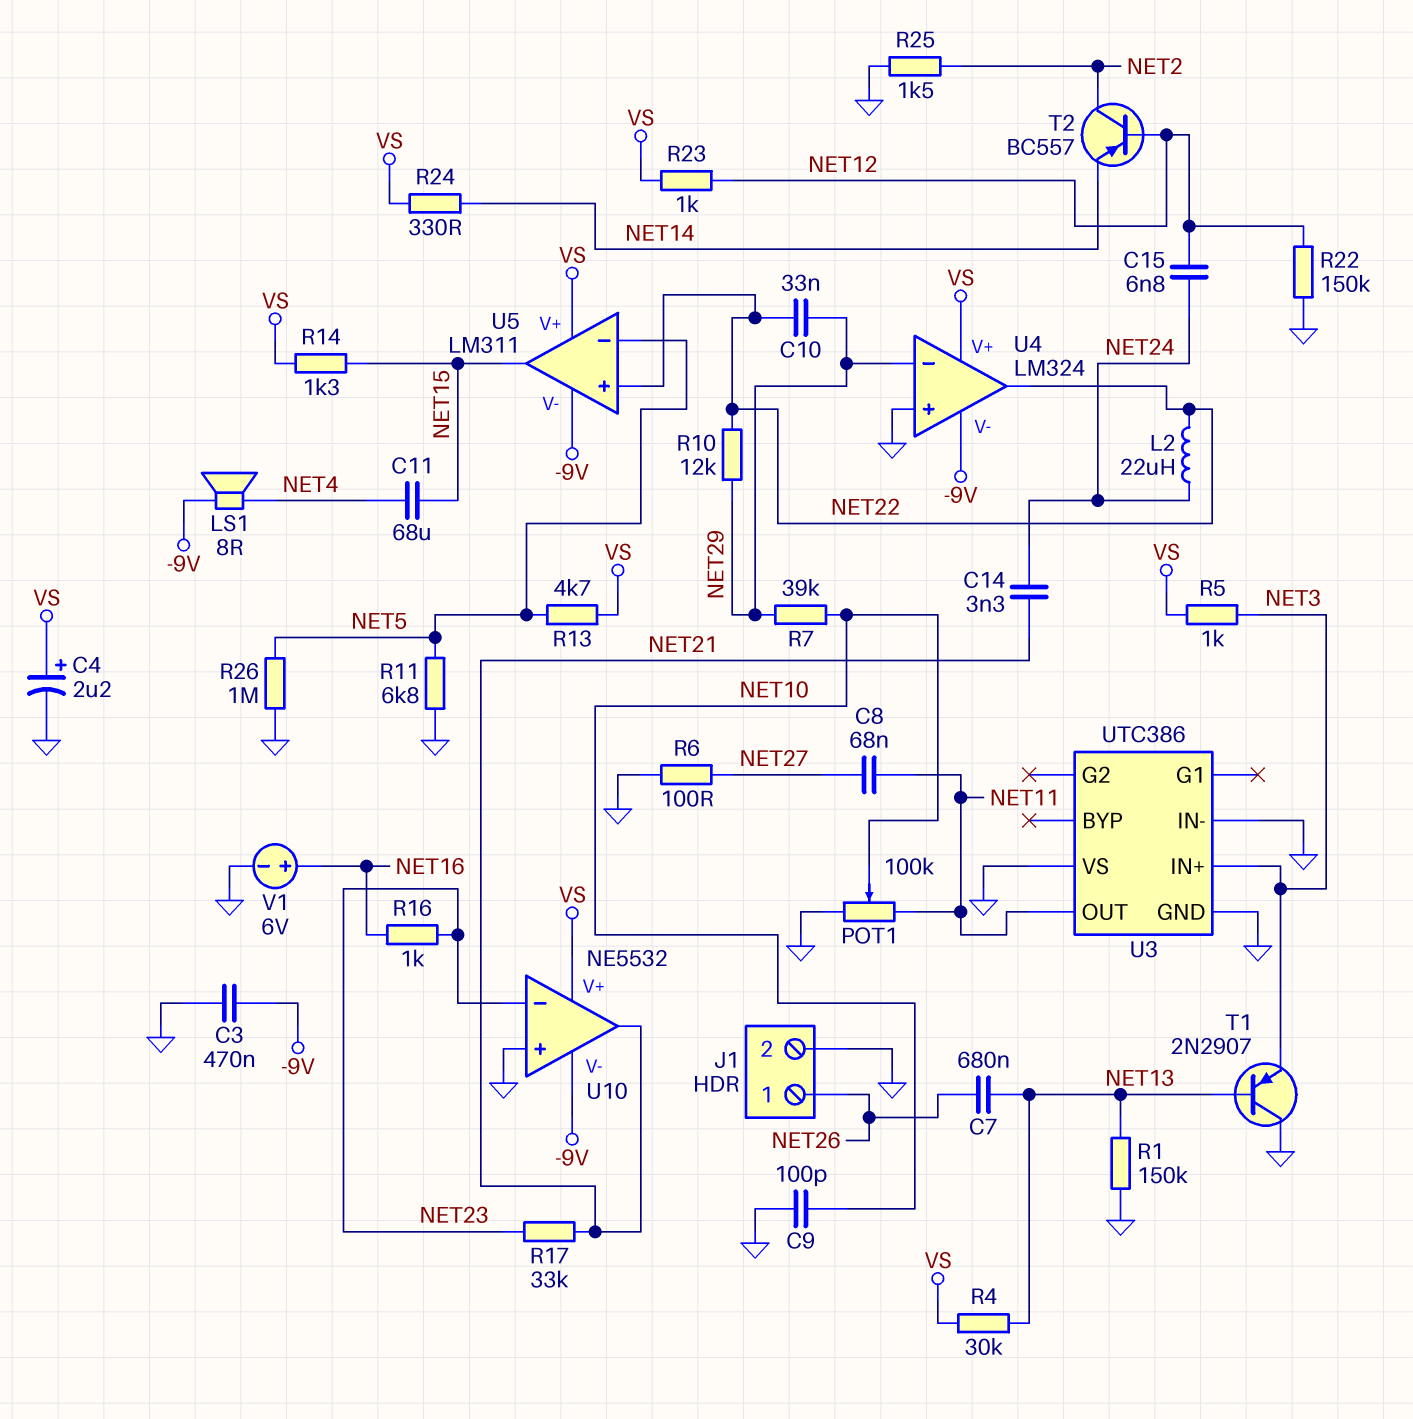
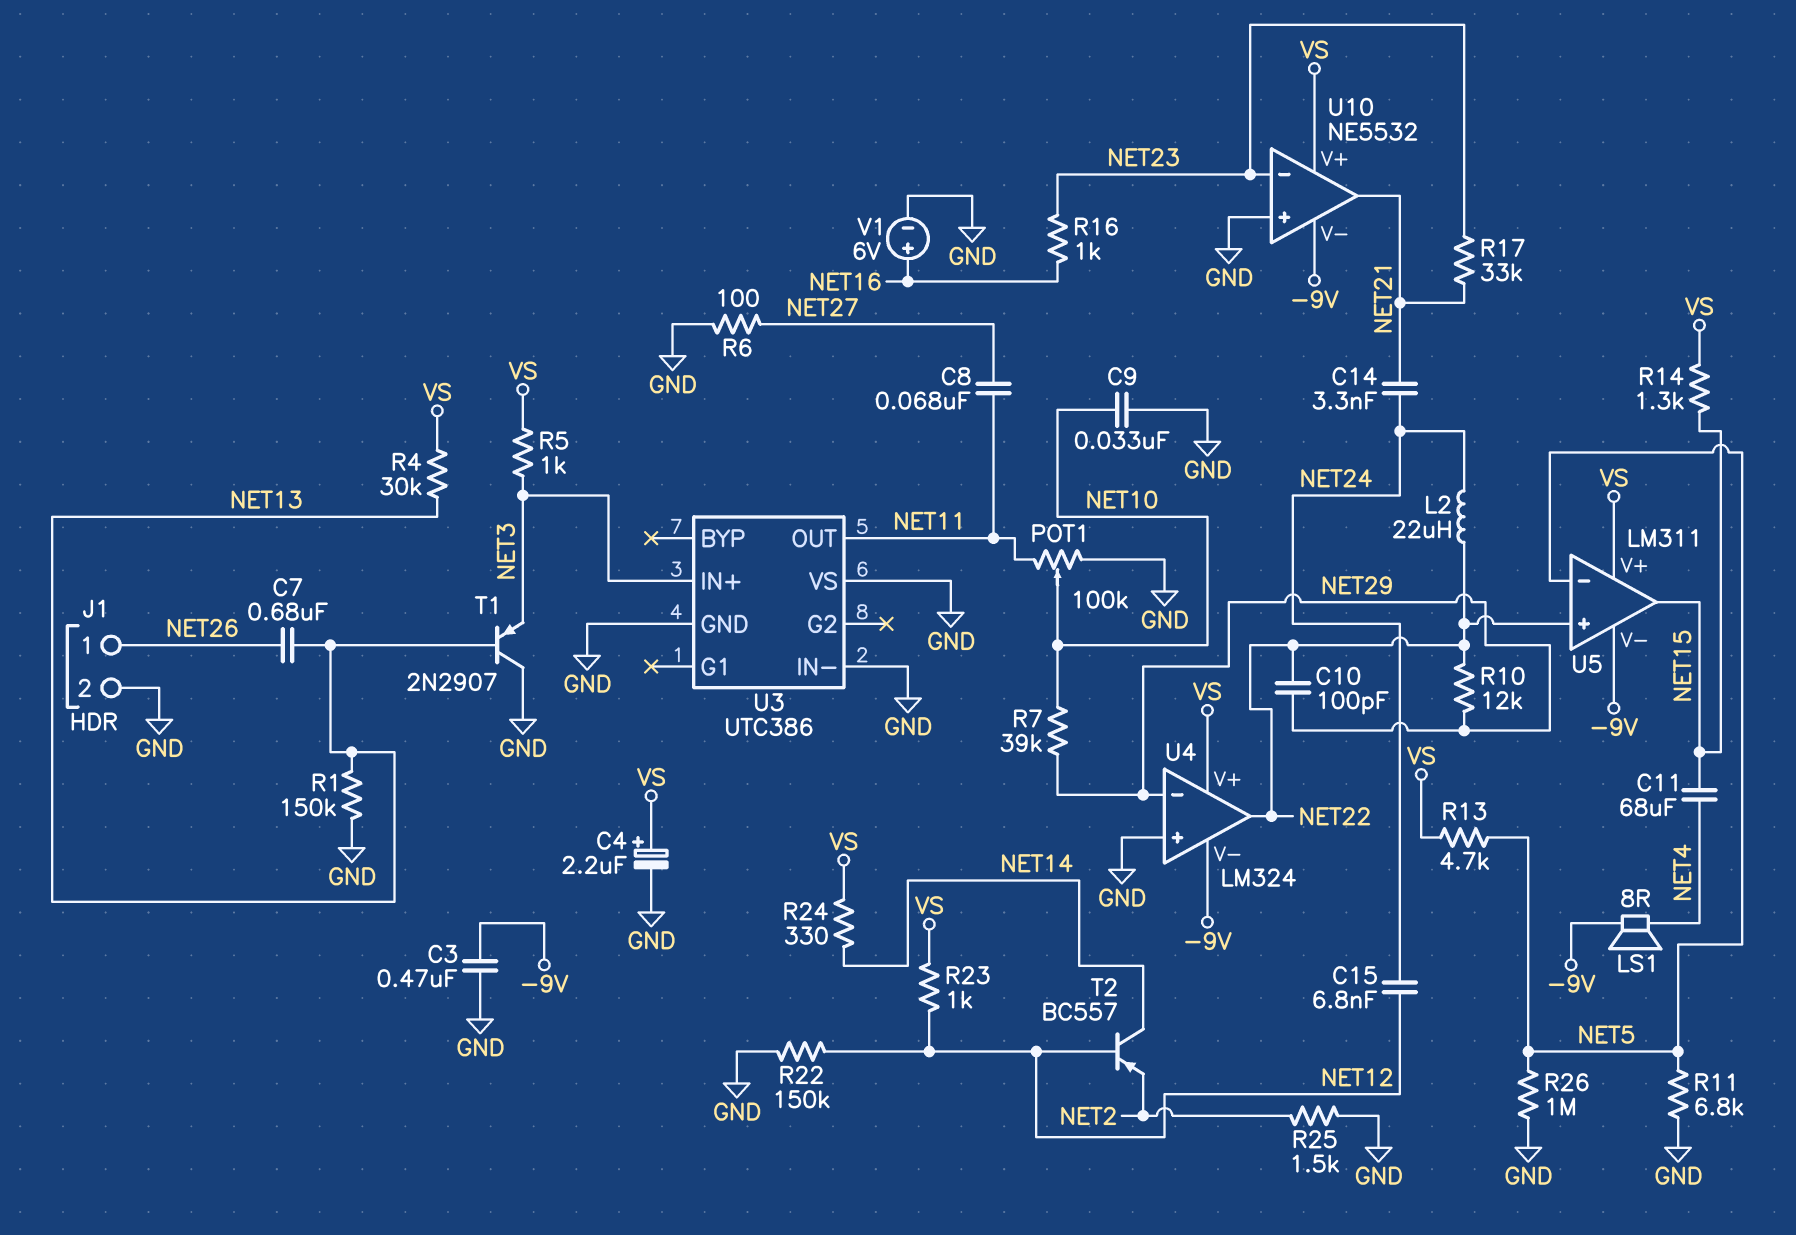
C9: 100pF (GND, NET10) -> 33nF (GND, NET10)
C10: 33nF (NET22, NET29) -> 100pF (NET22, NET29)
T2: PNP BC557 (B NET12, C NET2, E NET14) -> PNP BC557 (B NET12, C NET14, E NET2)

